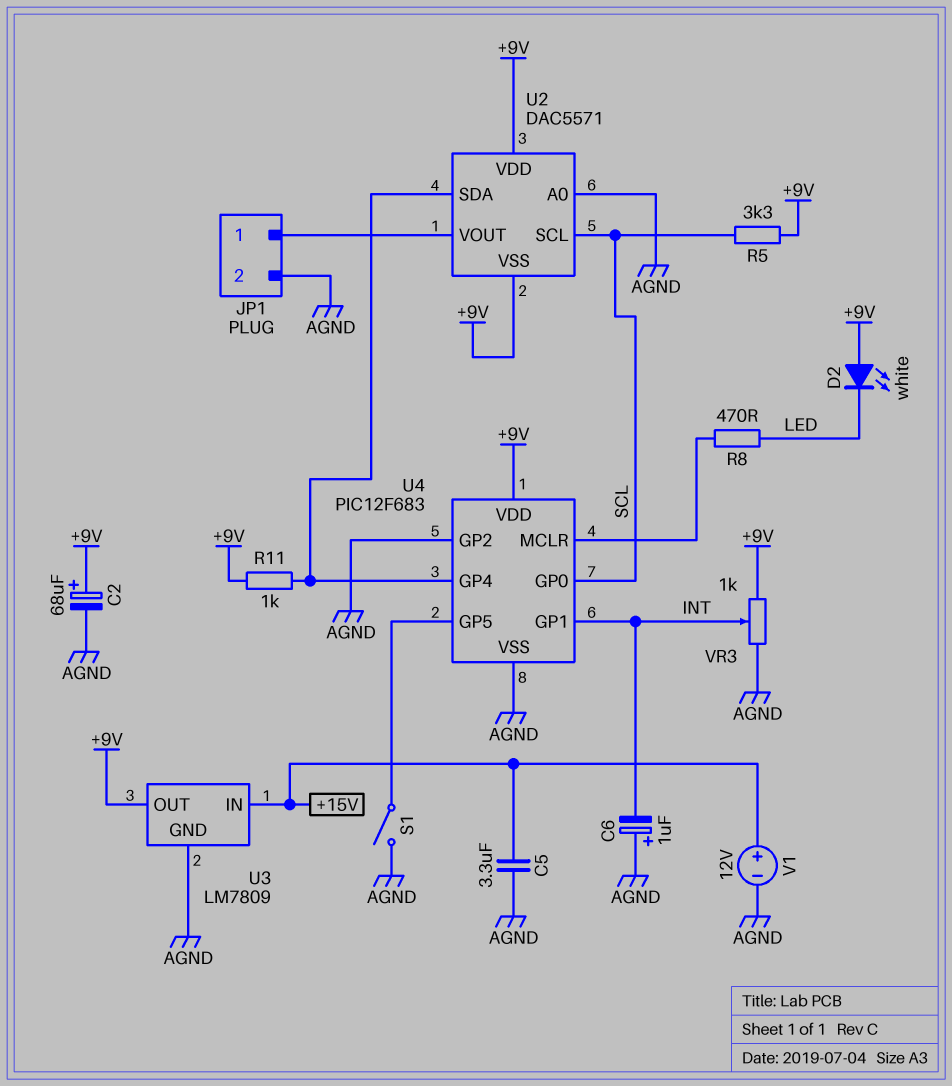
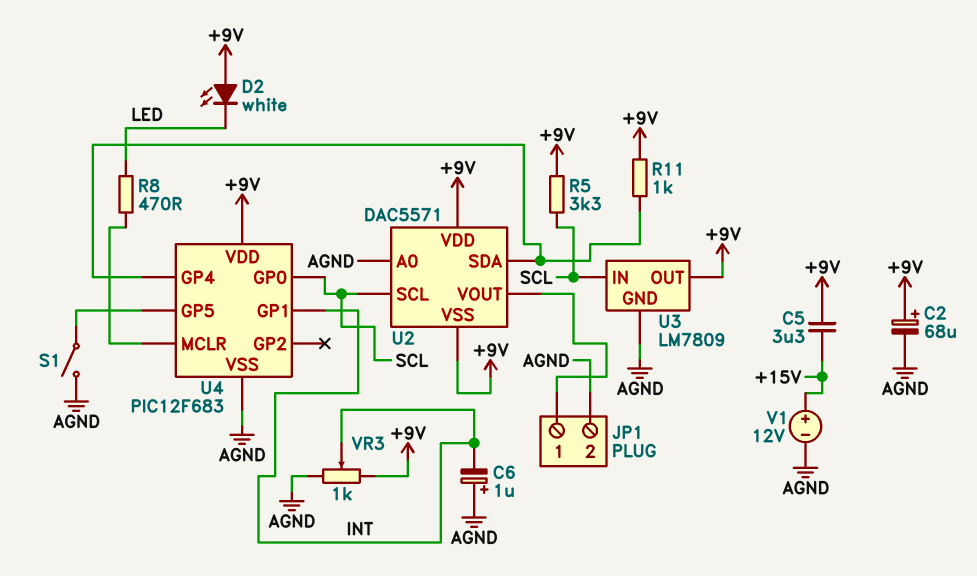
C5: 3.3uF (+15V, AGND) -> 3.3uF (+9V, +15V)
U3 pin IN: +15V -> SCL
U4 pin GP2: AGND -> none

